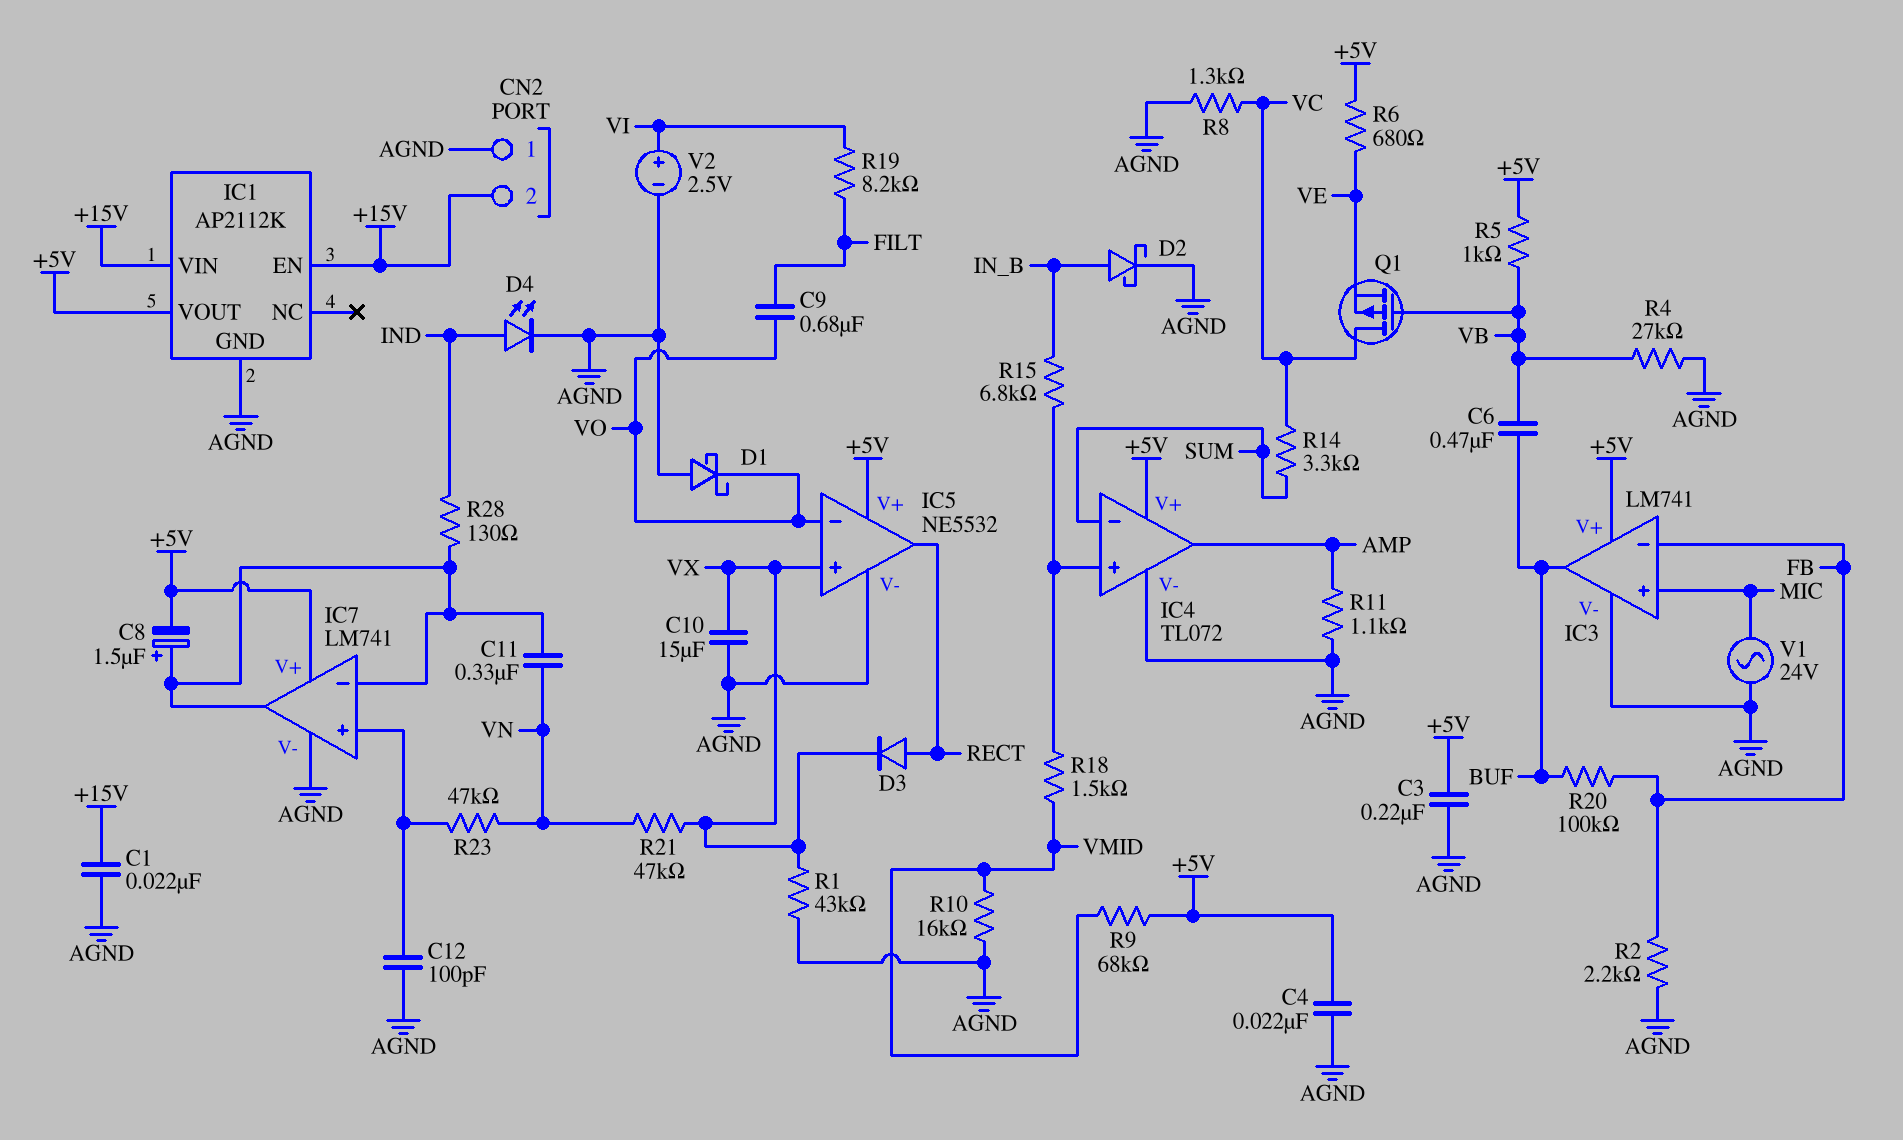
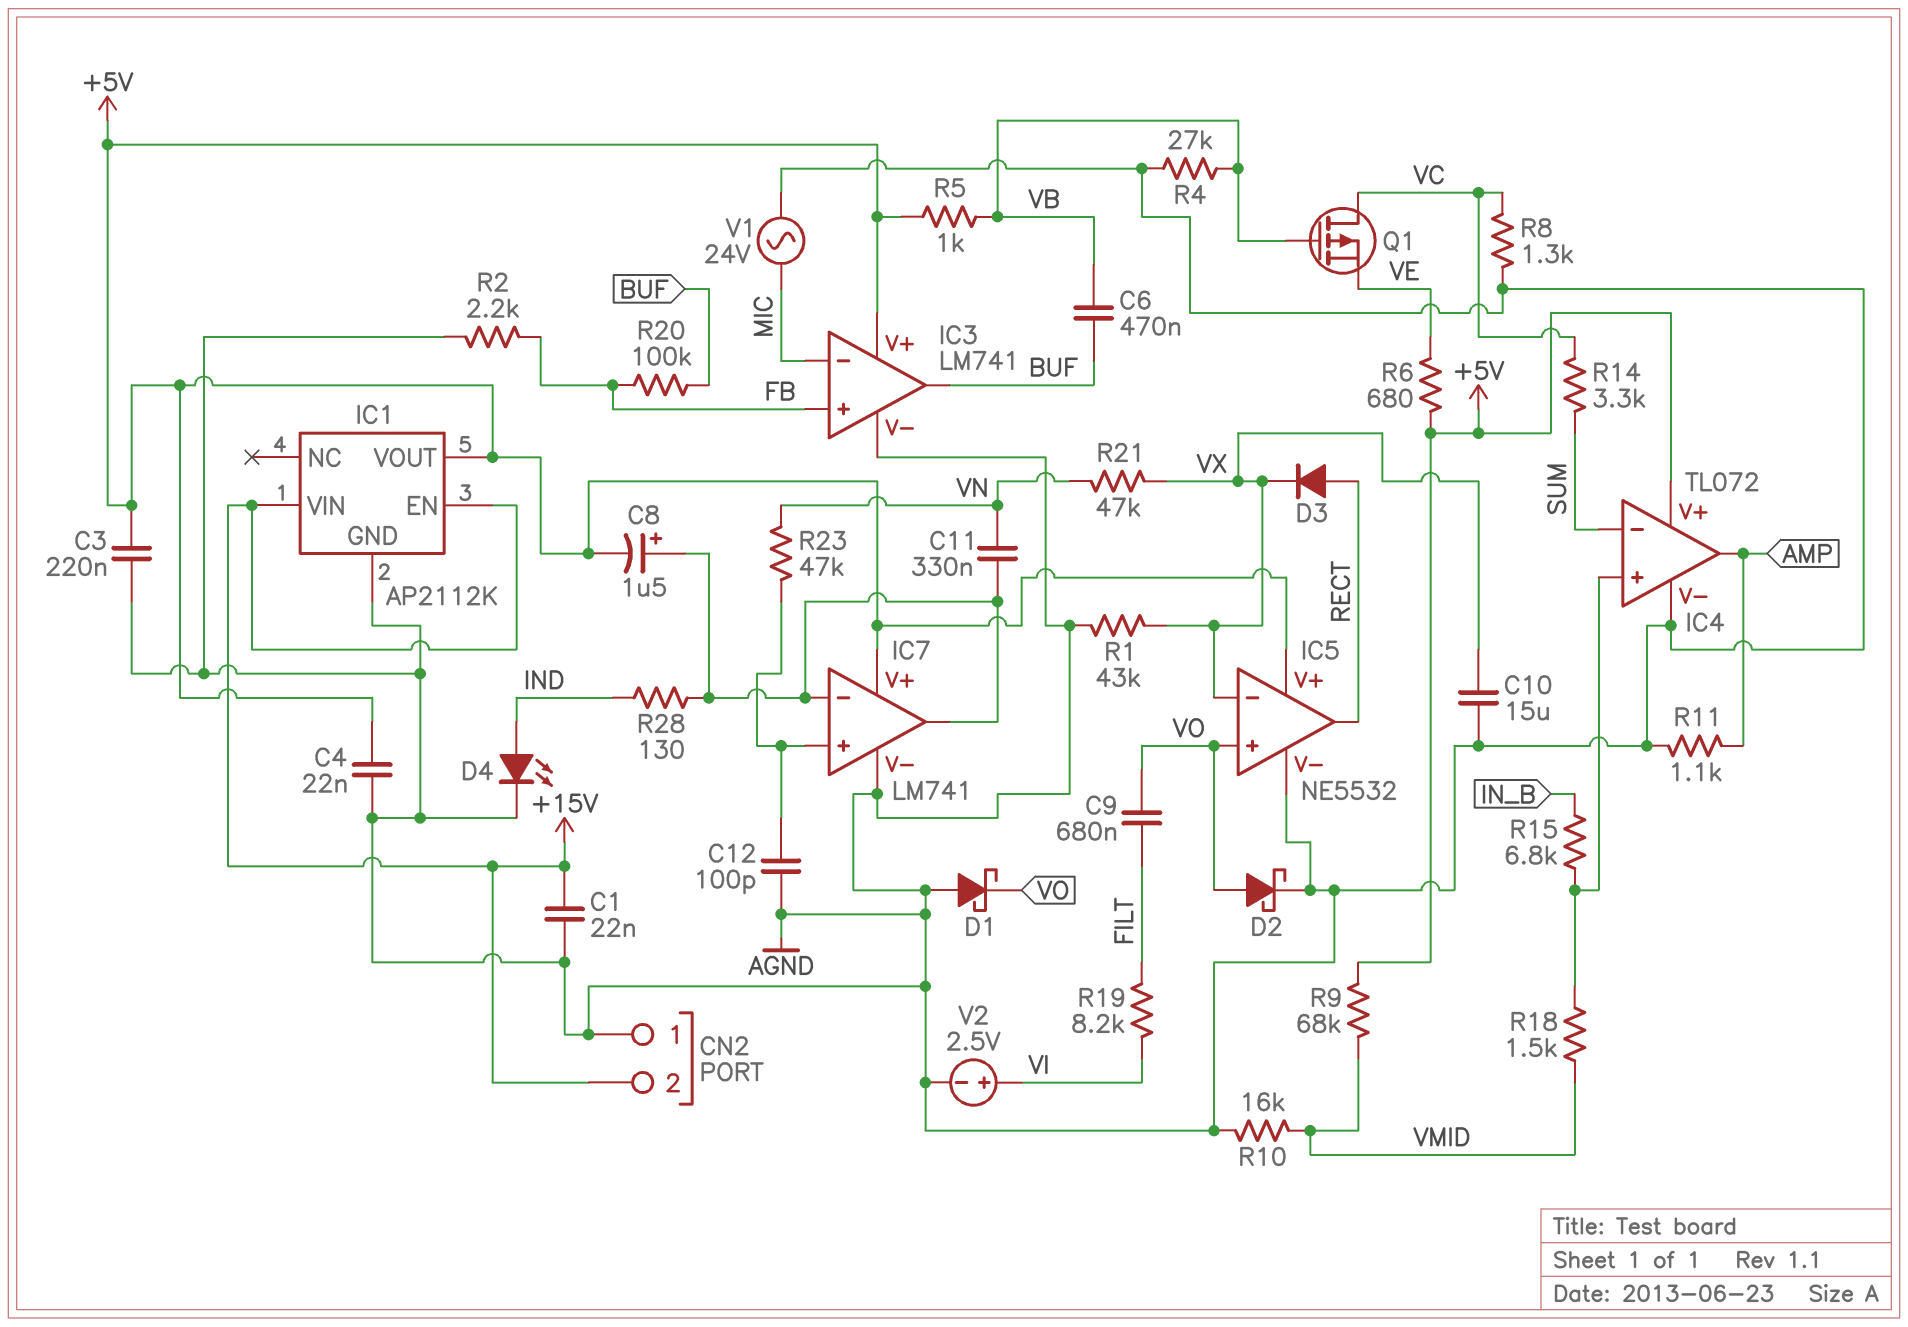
D2: schottky (A IN_B, K AGND) -> schottky (A VO, K AGND)
IC3 pin in+: MIC -> FB
IC3 pin in-: FB -> MIC
IC5 pin in+: VX -> VO
IC5 pin in-: VO -> VX

